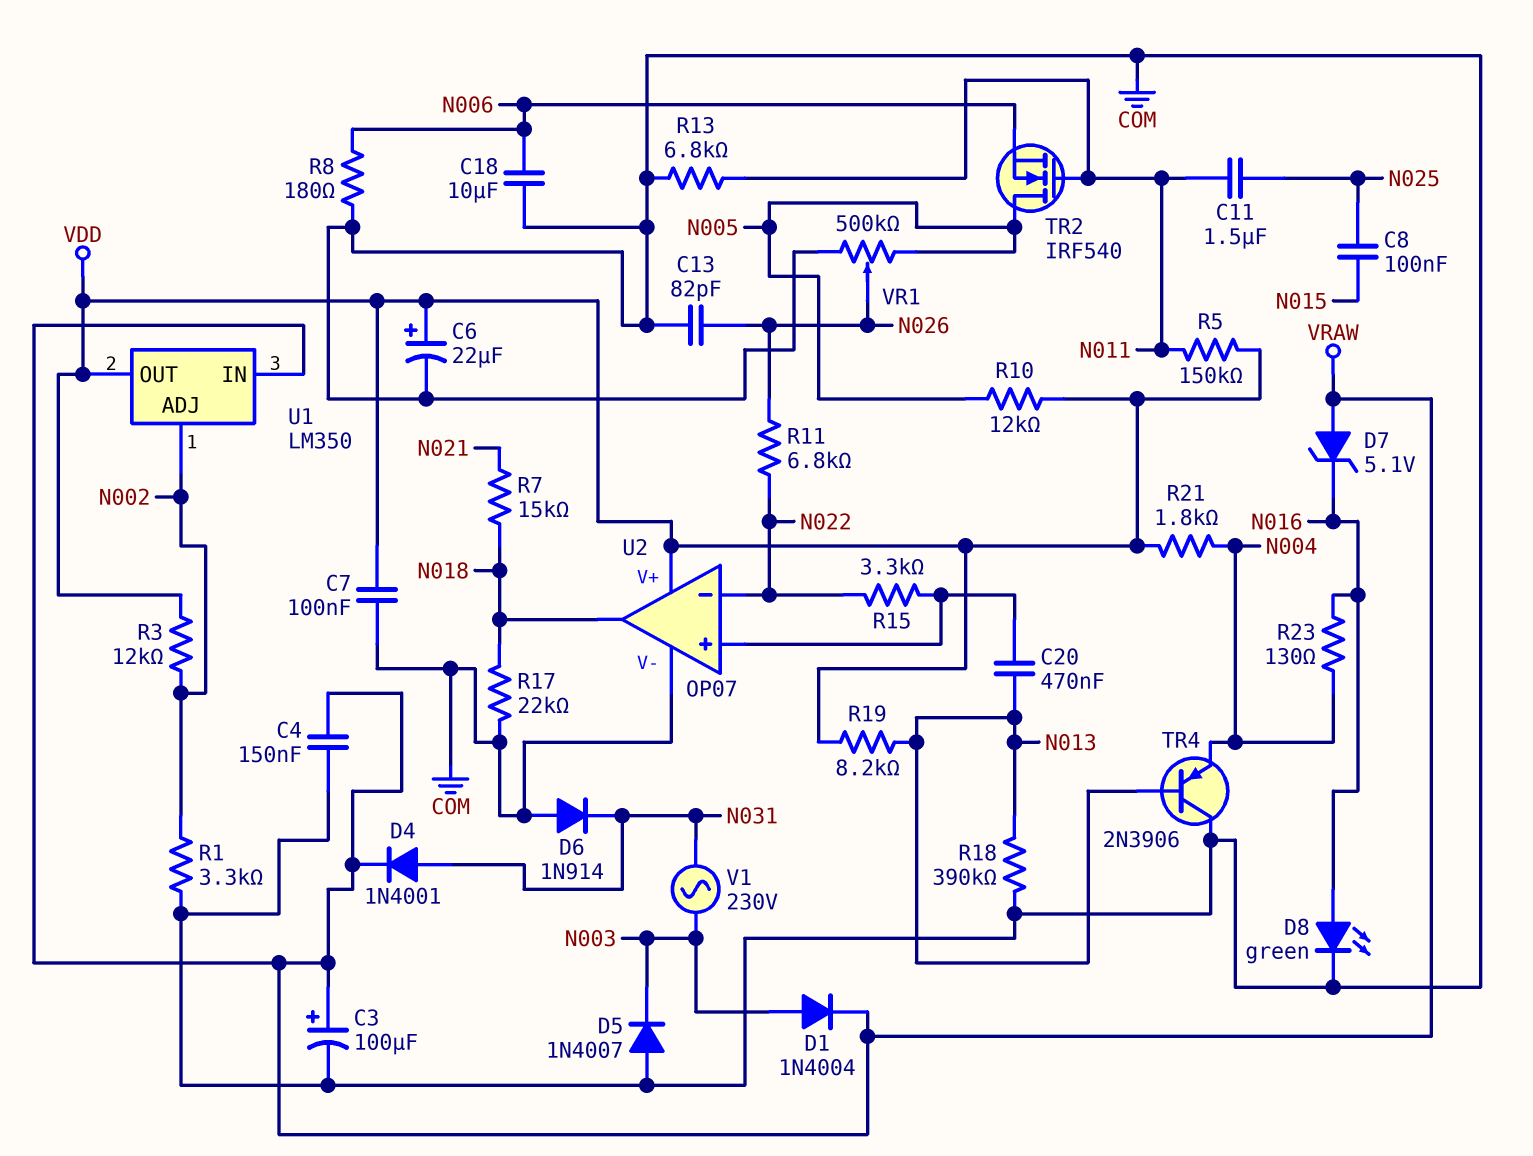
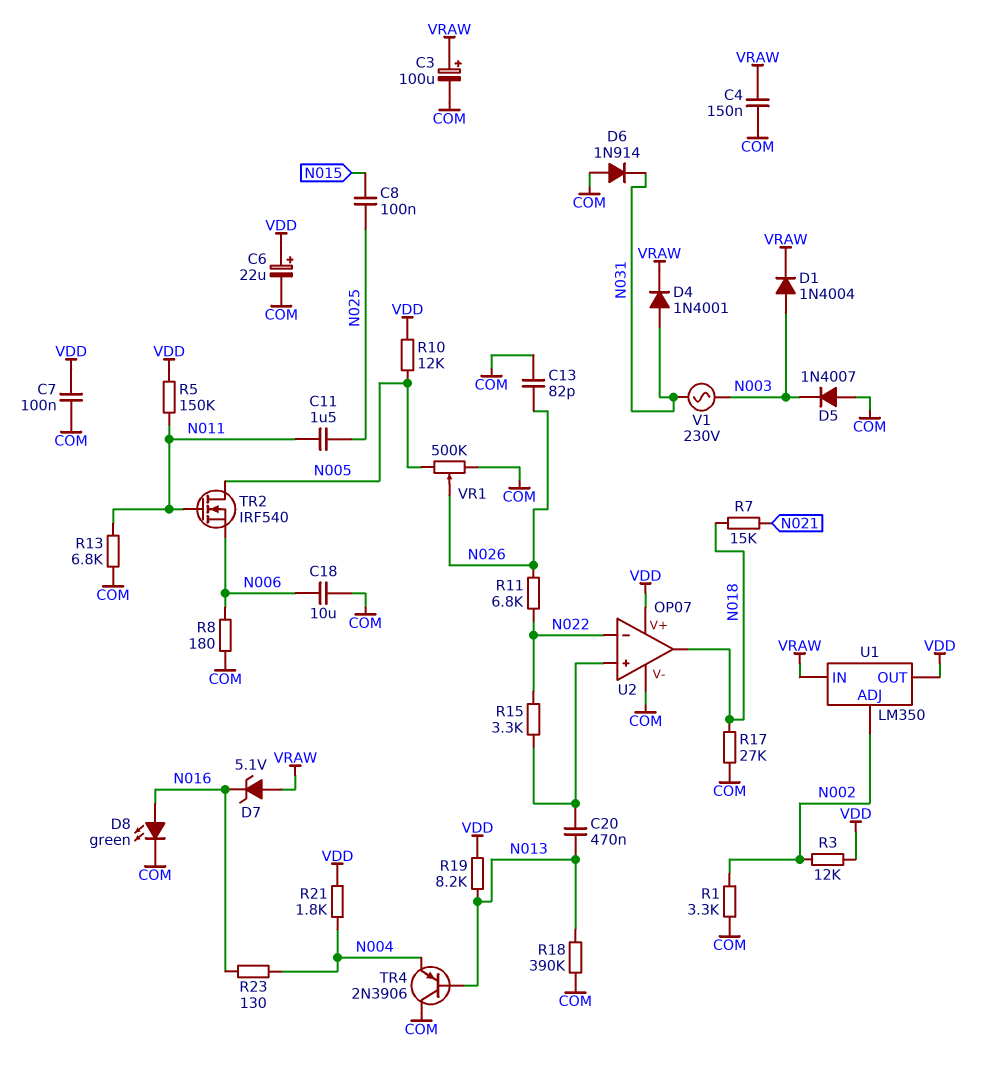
R17: 22k (COM, N018) -> 27k (COM, N018)

